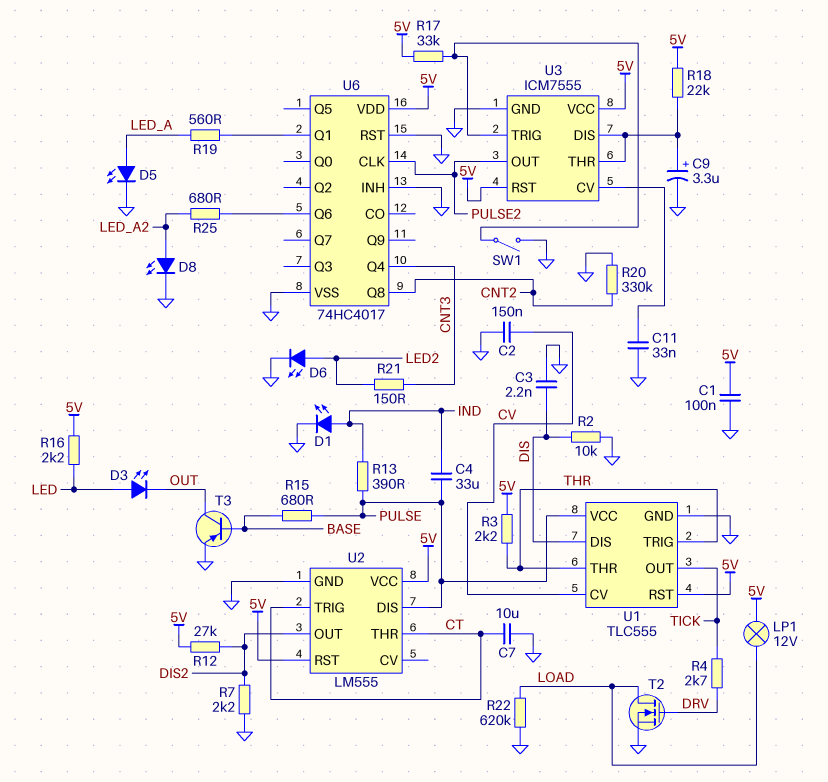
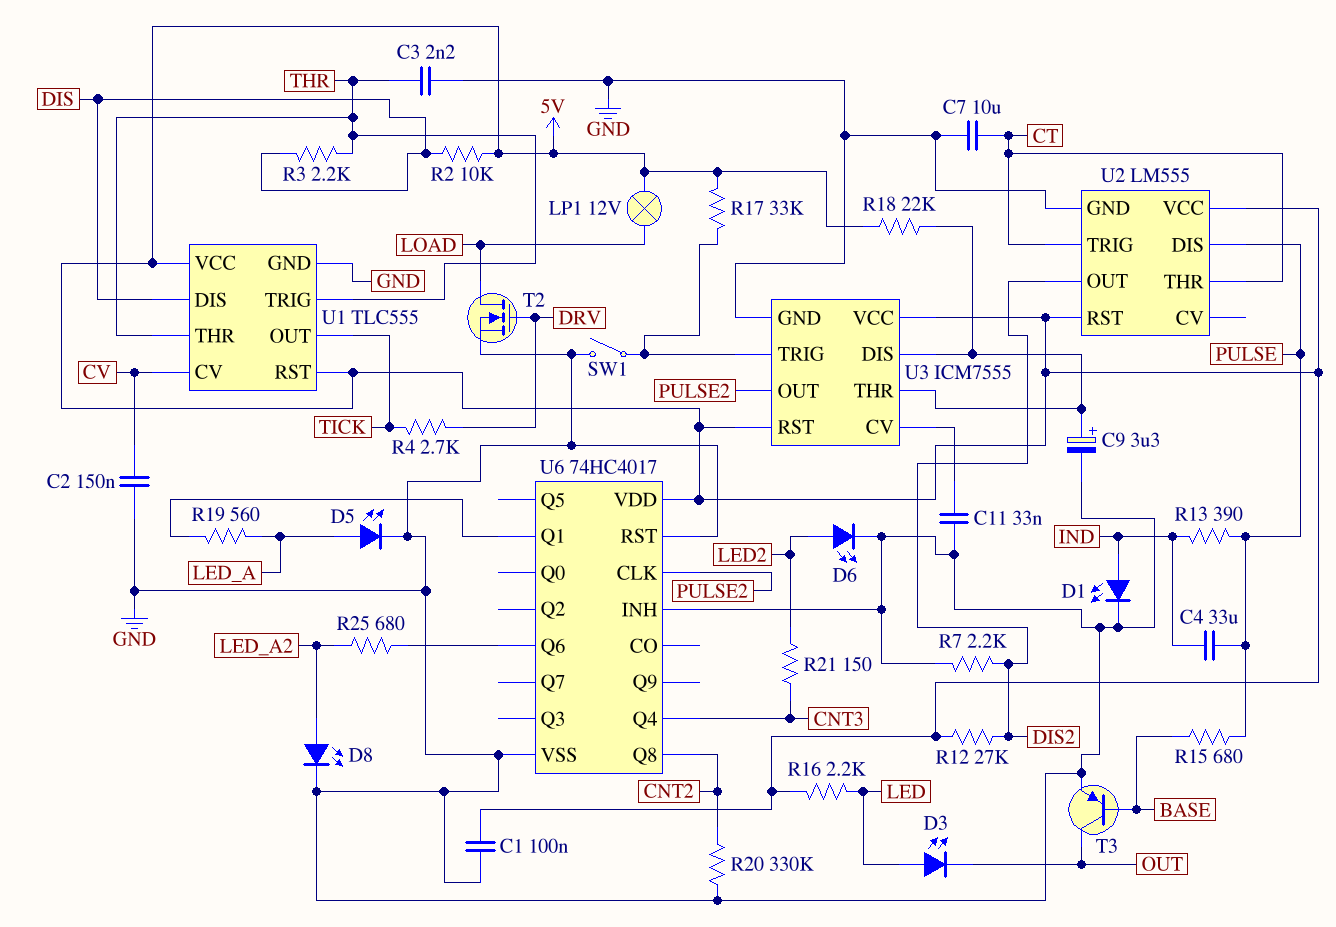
C3: 2.2nF (DIS, GND) -> 2.2nF (GND, THR)
R2: 10k (DIS, GND) -> 10k (5V, DIS)
R3: 2.2k (5V, THR) -> 2.2k (DIS, THR)
R22: 620k (GND, LOAD) -> none
U1 pin VCC: PULSE -> 5V

